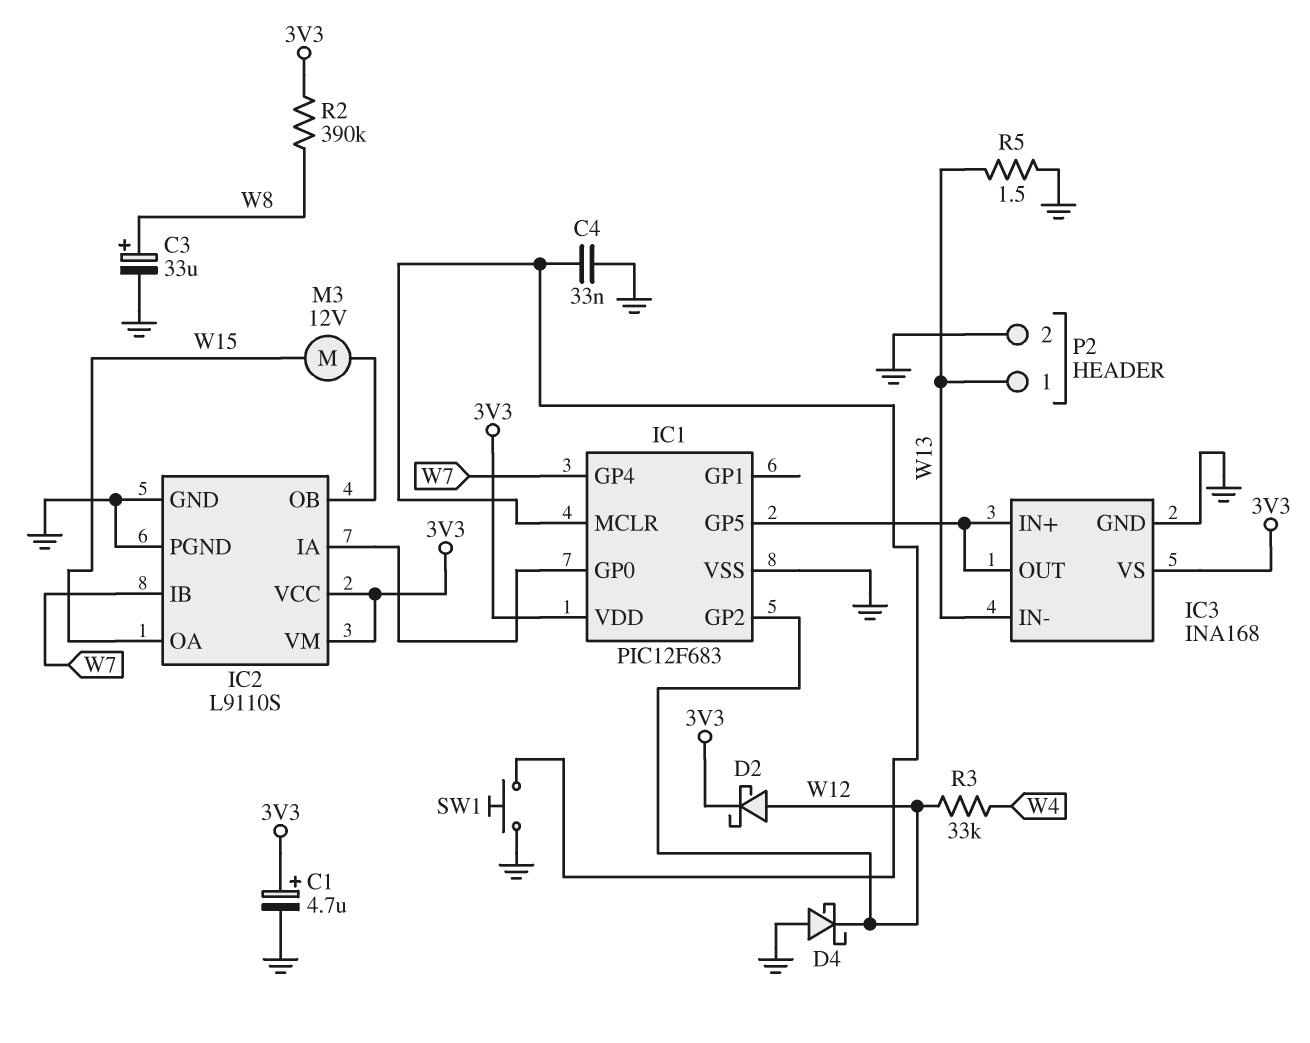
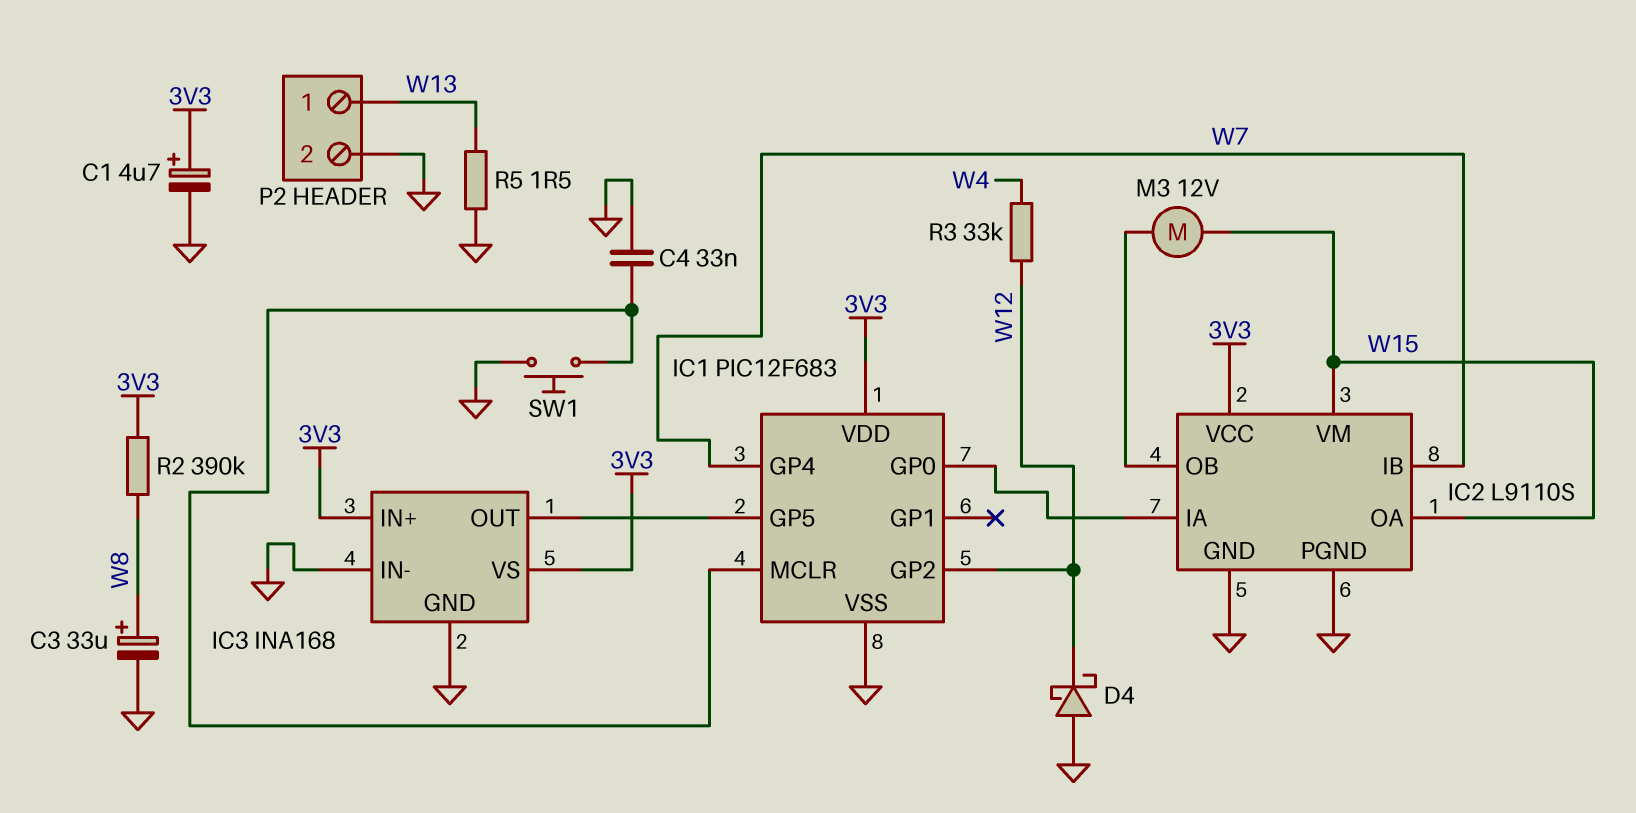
D2: schottky (A W12, K 3V3) -> none
IC2 pin VM: 3V3 -> W15
IC3 pin IN+: IC1/GP5 -> 3V3
IC3 pin IN-: W13 -> GND

